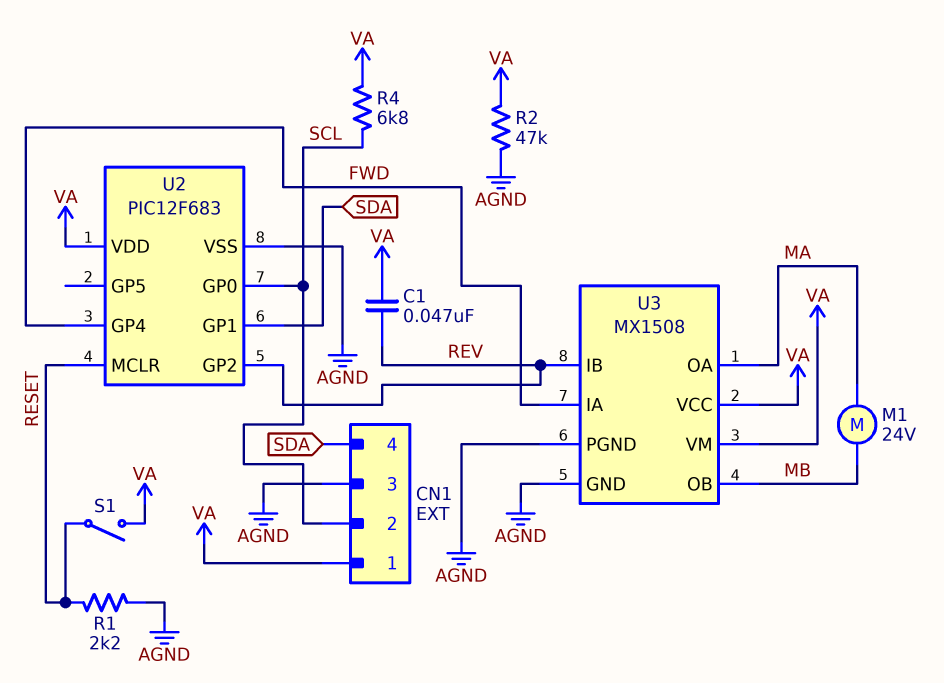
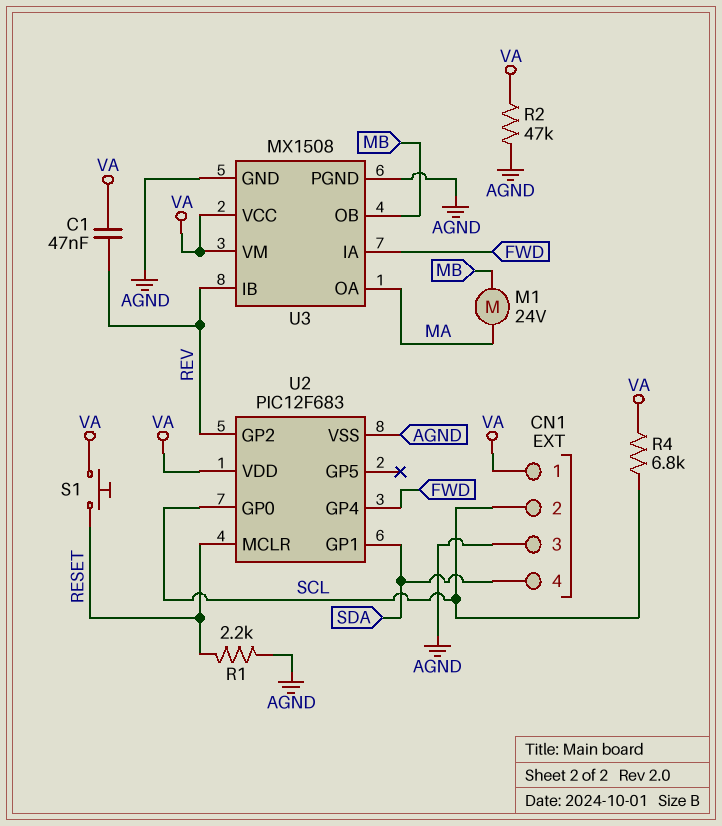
S1: switch (RESET, VA) -> button (RESET, VA)

